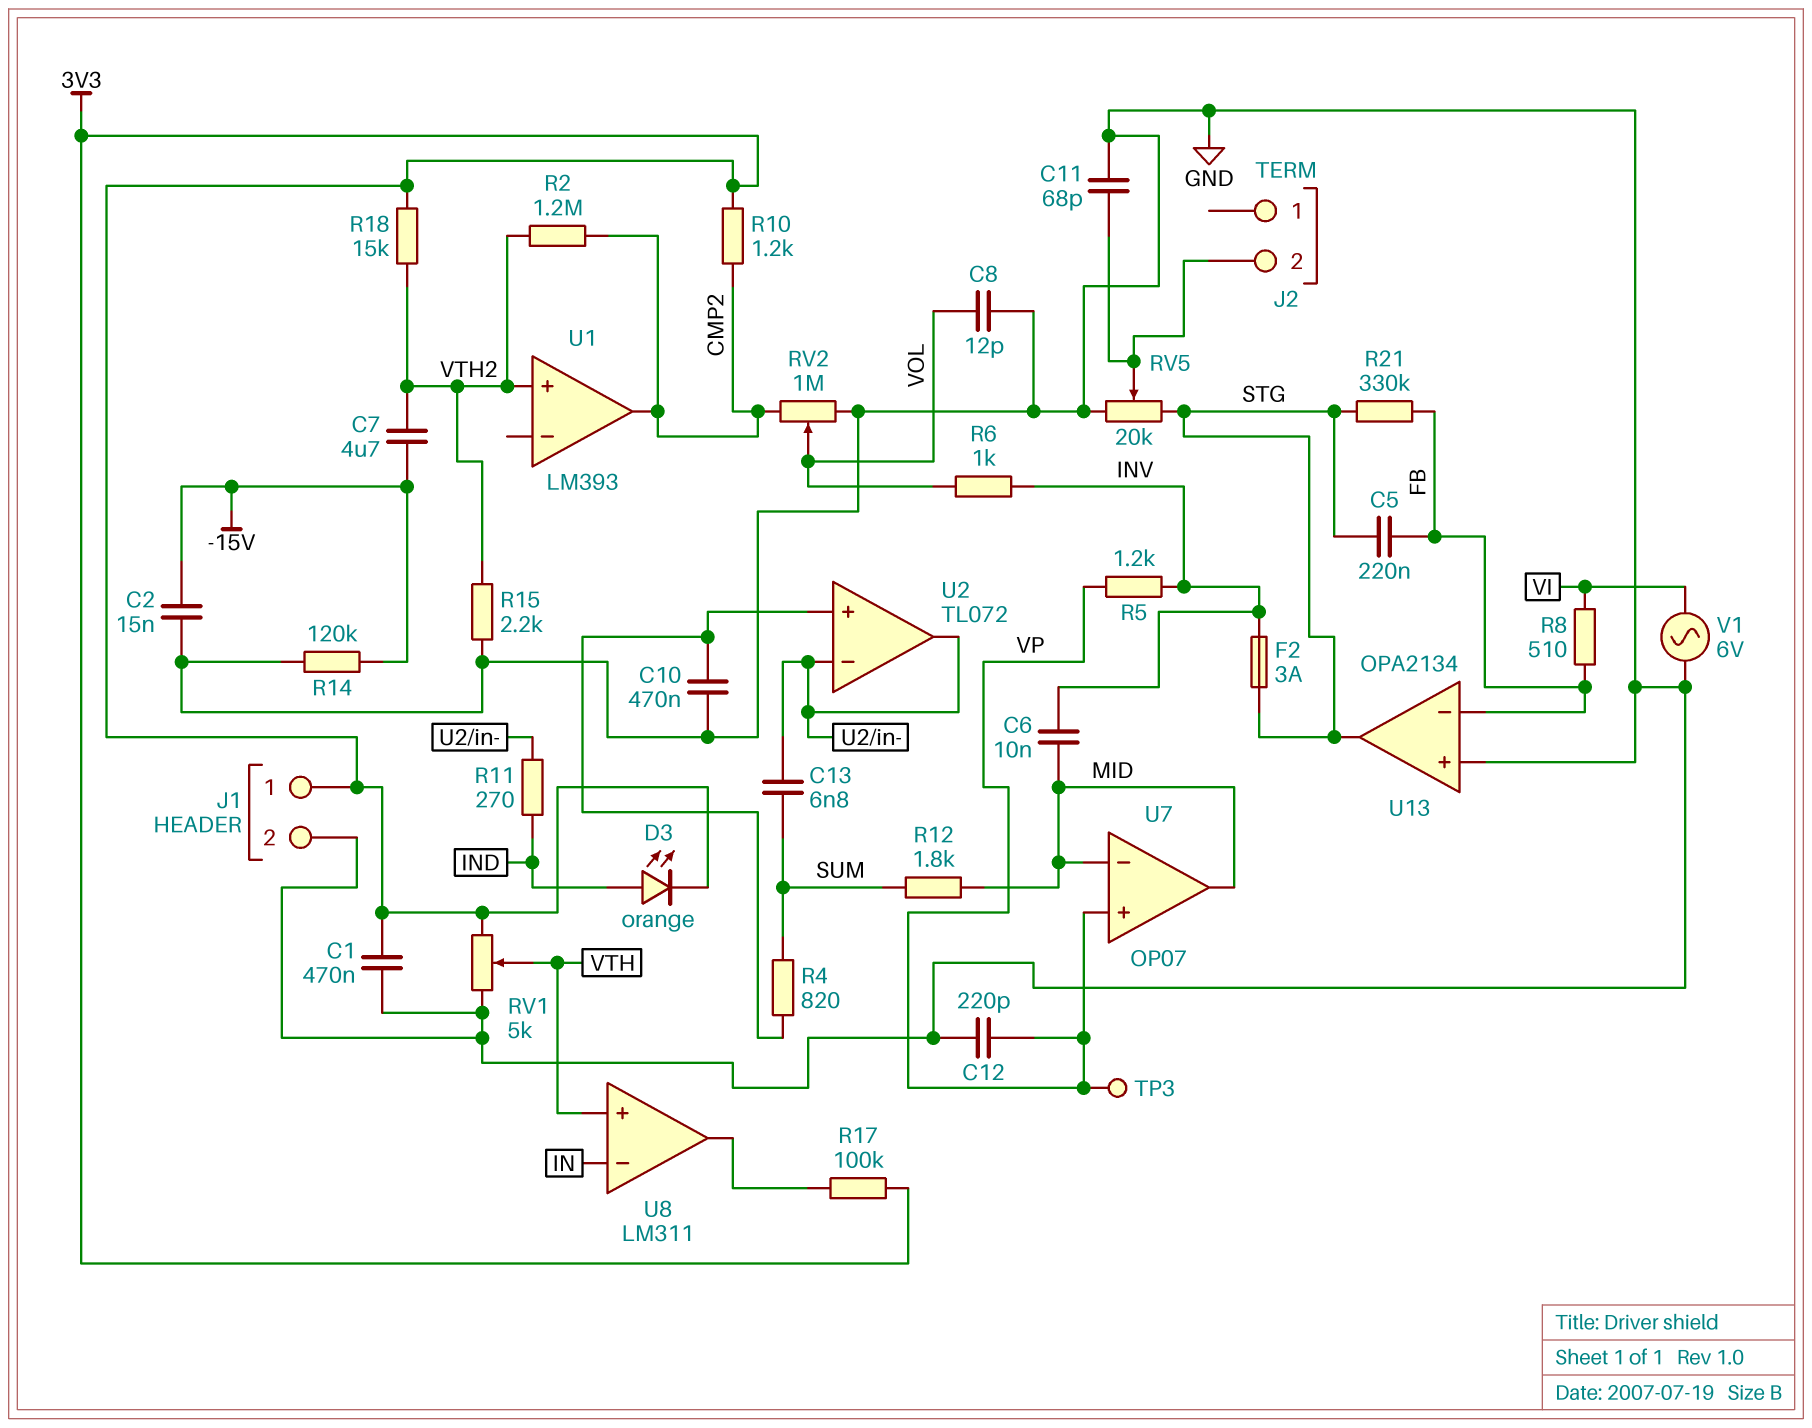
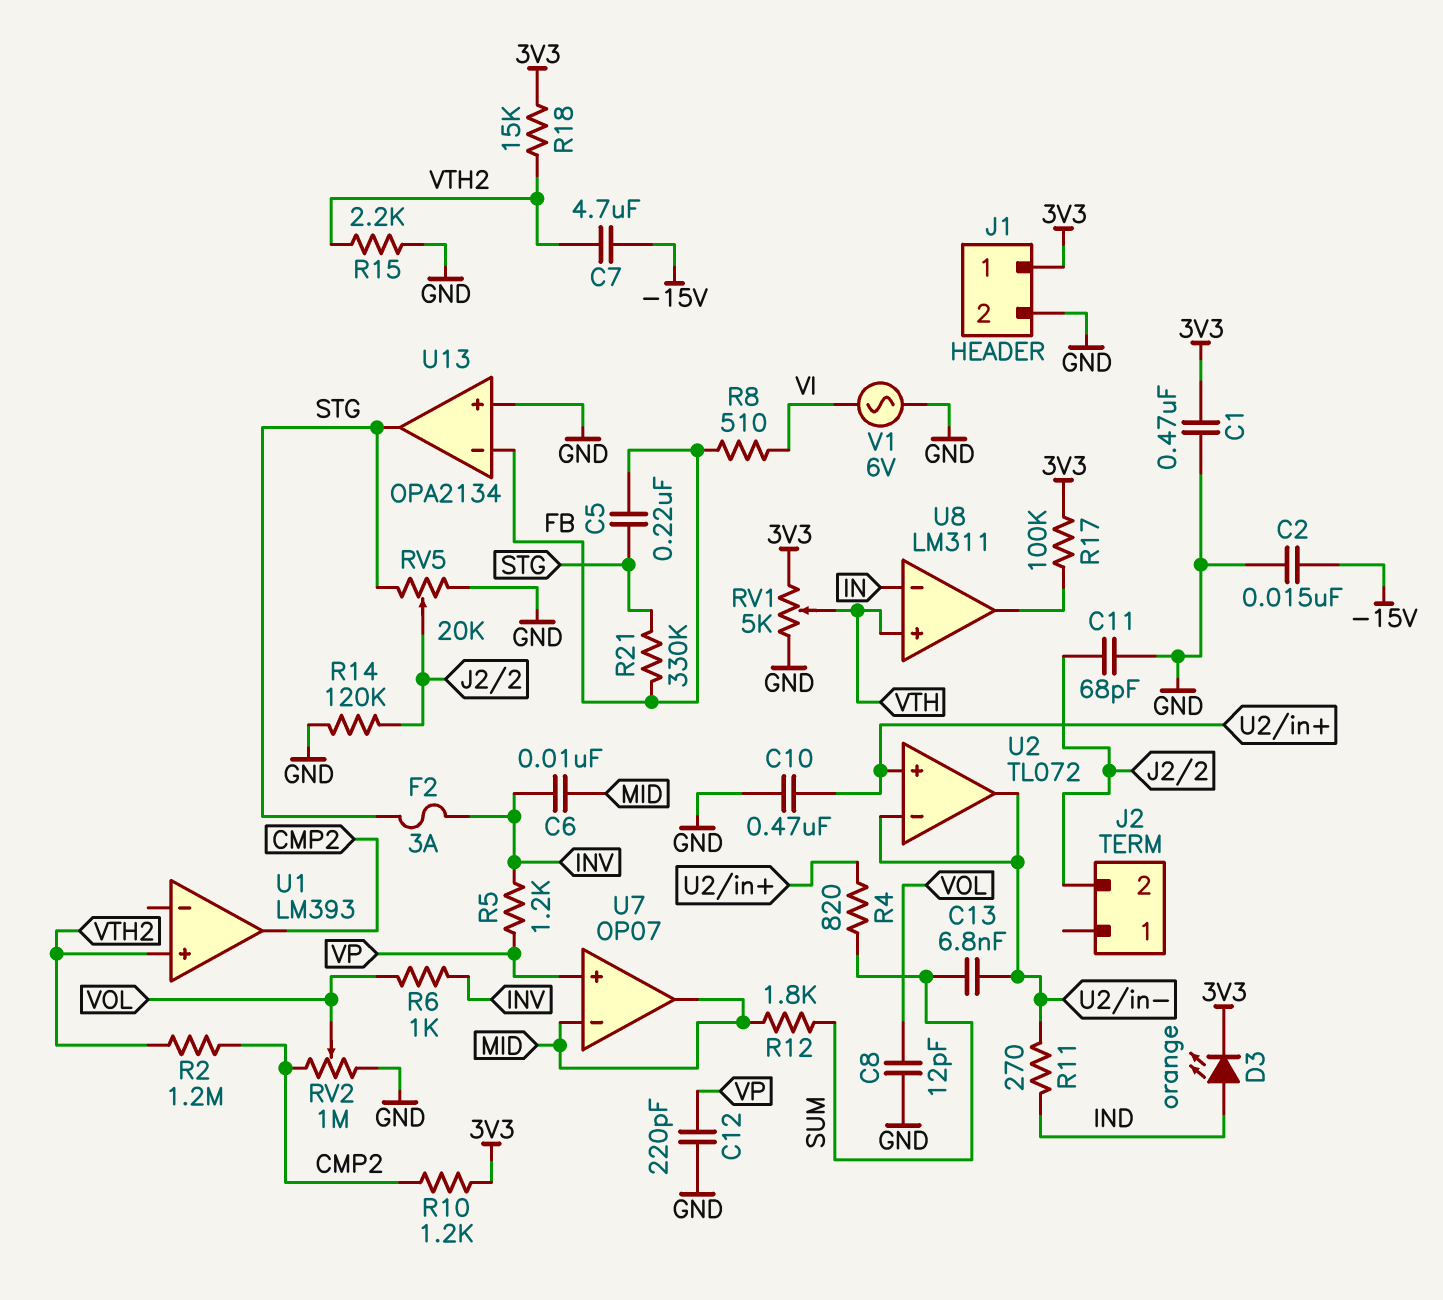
R14: 120k (-15V, GND) -> 120k (GND, J2/2)
TP3: test point (VP) -> none

